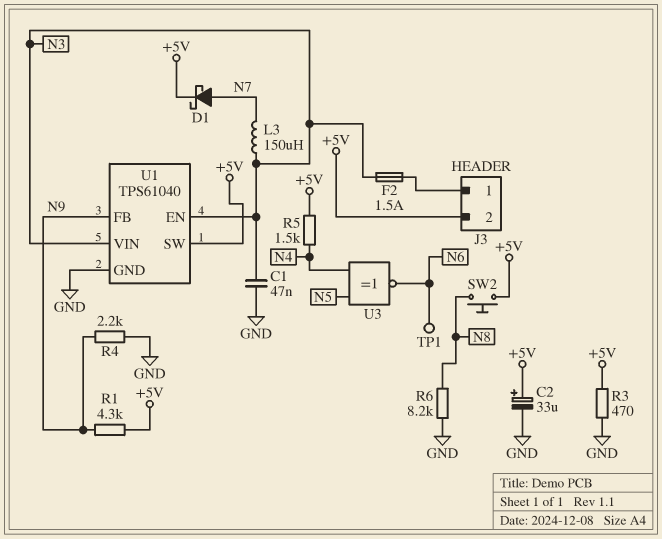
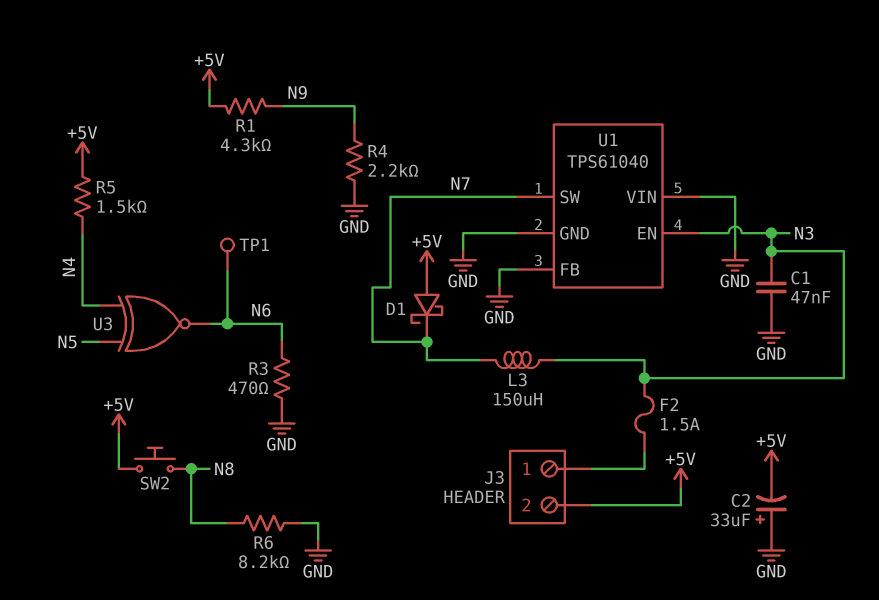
C2: 33uF (plus +5V, minus GND) -> 33uF (plus GND, minus +5V)
D1: schottky (A N7, K +5V) -> schottky (A +5V, K N7)
R3: 470 (+5V, GND) -> 470 (GND, N6)
U1 pin FB: N9 -> GND
U1 pin SW: +5V -> N7
U1 pin VIN: N3 -> GND

